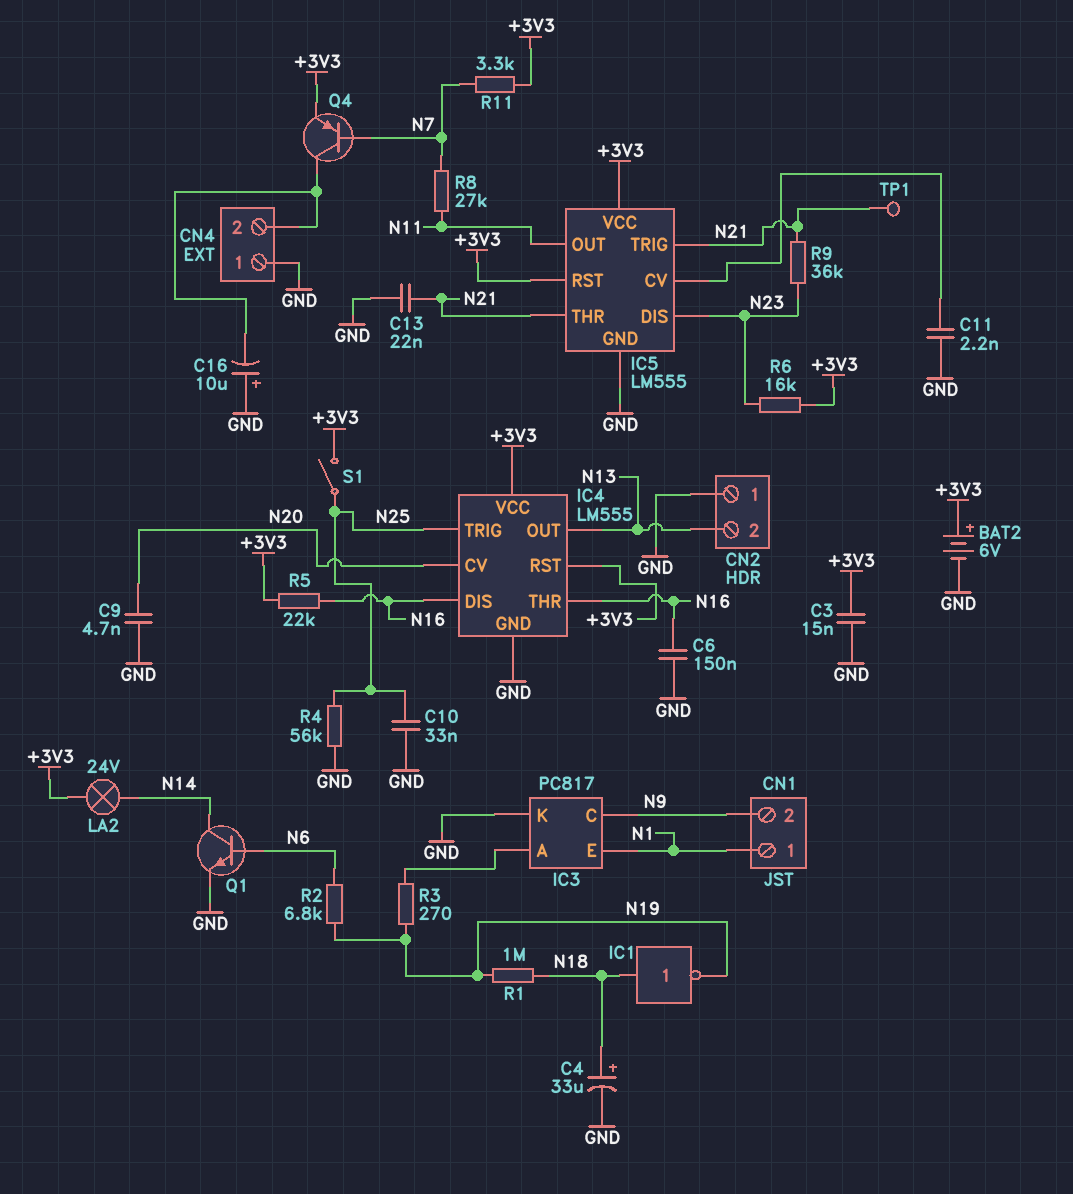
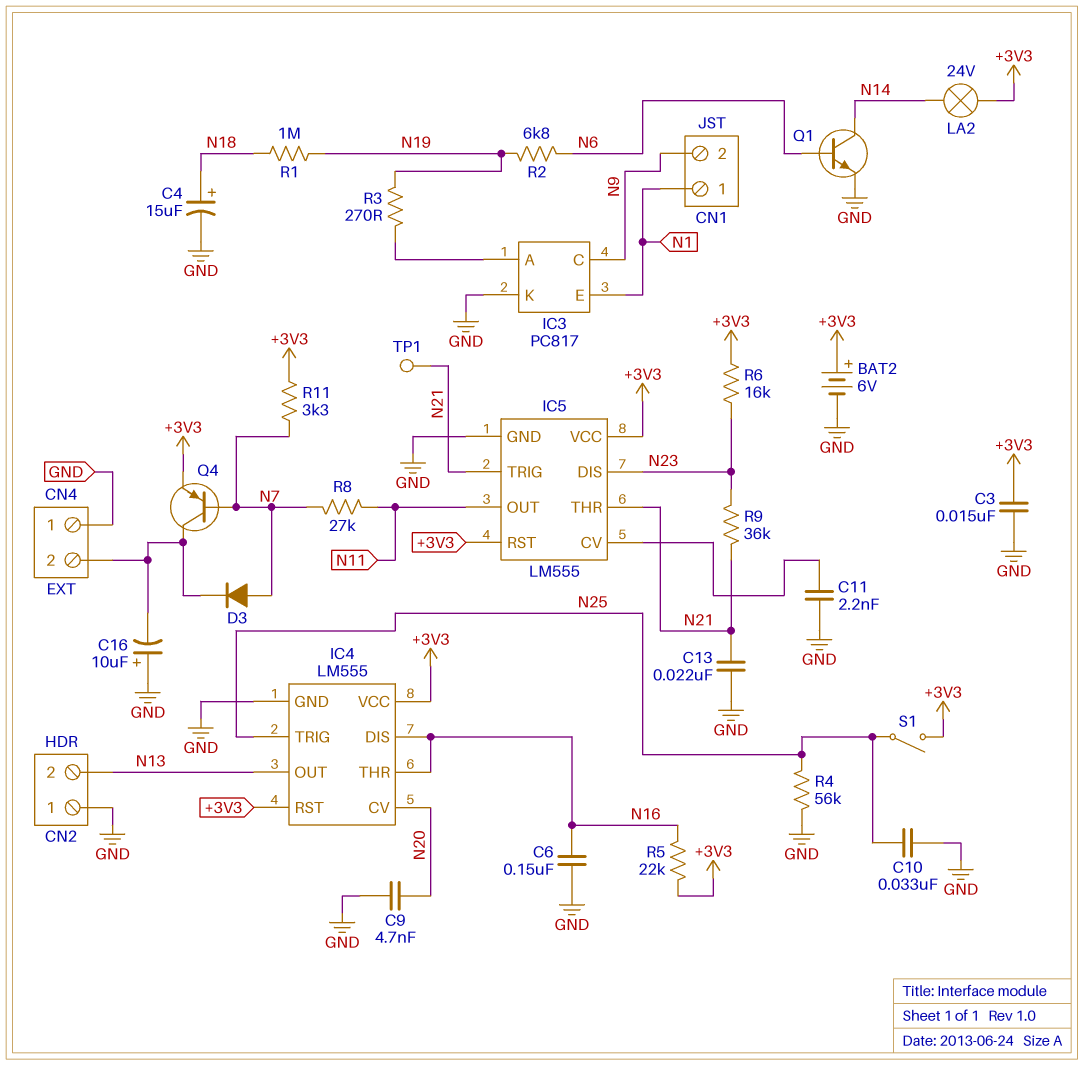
C4: 33uF (plus N18, minus GND) -> 15uF (plus N18, minus GND)
D3: none -> diode (A N7, K CN4/2)
IC1: NOT (in N18, out N19) -> none

